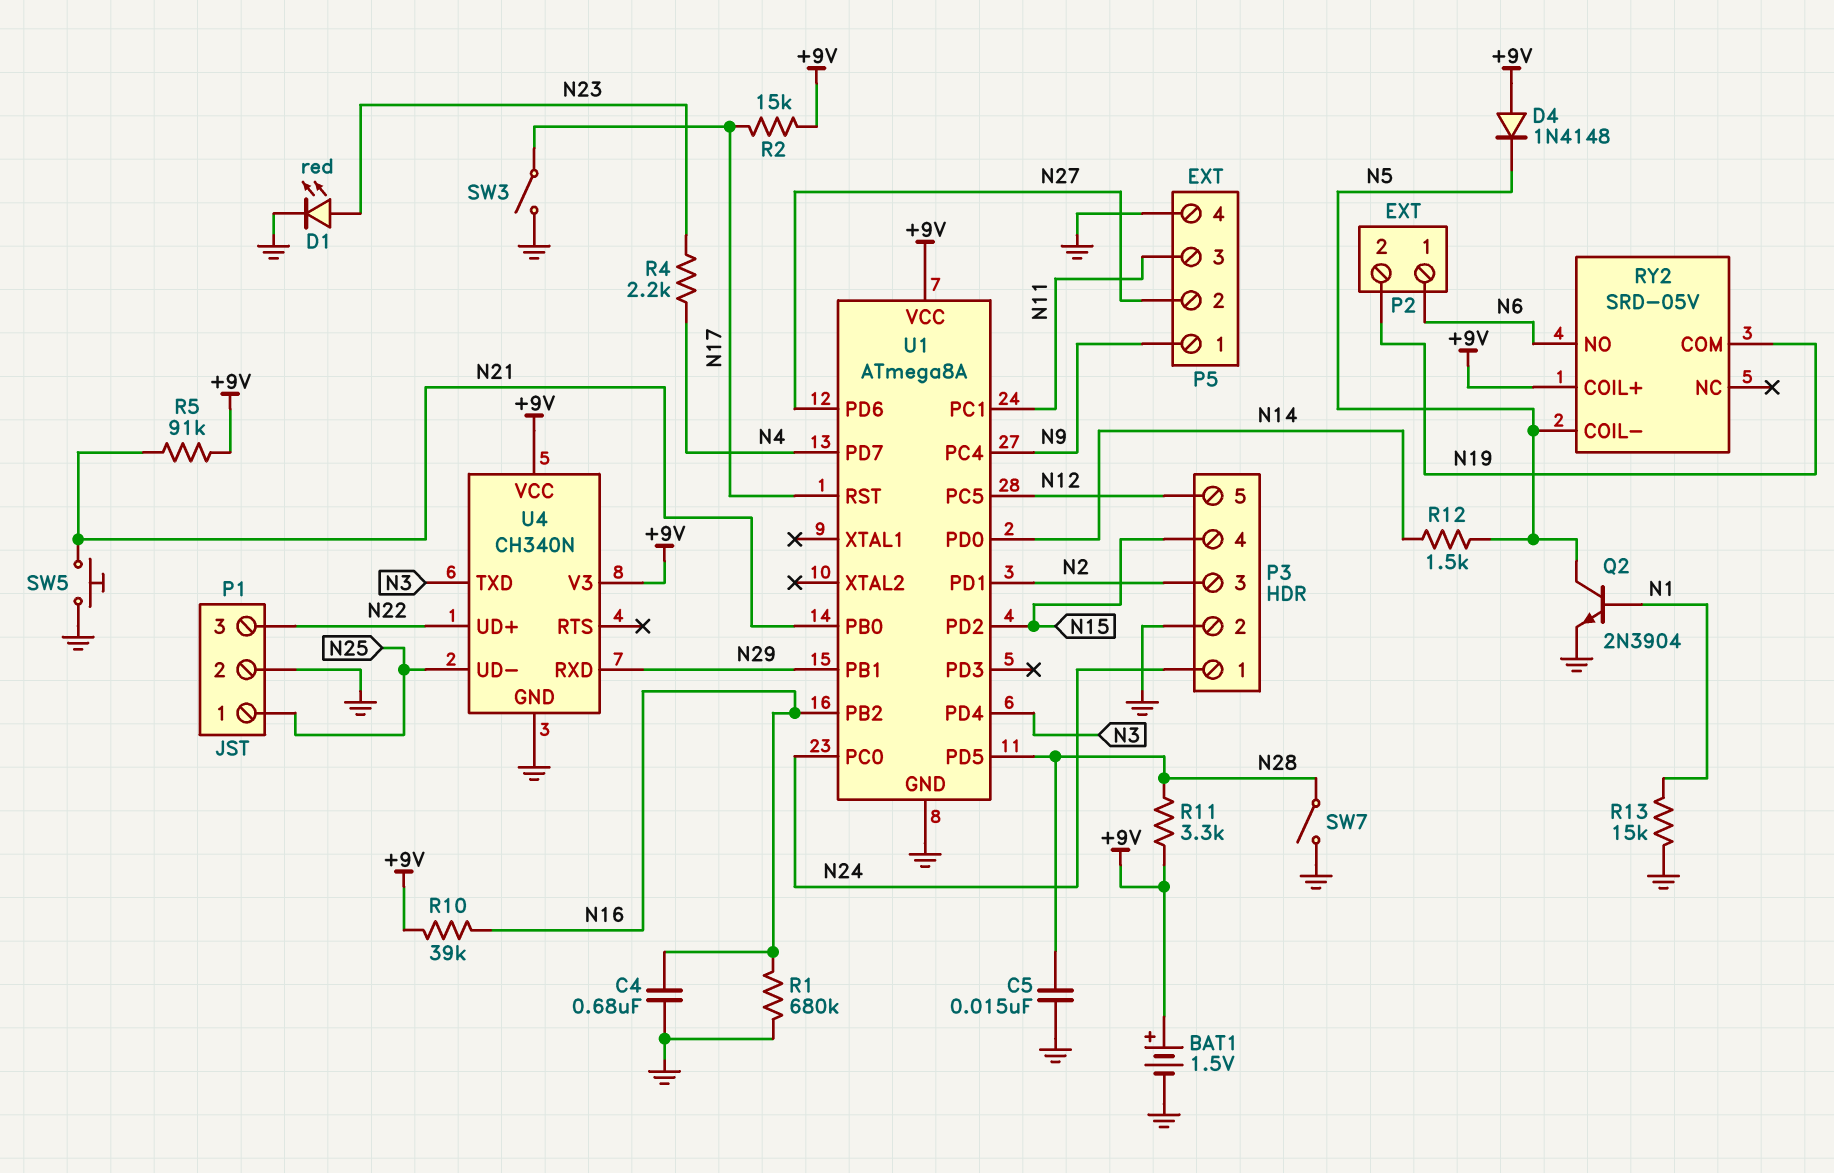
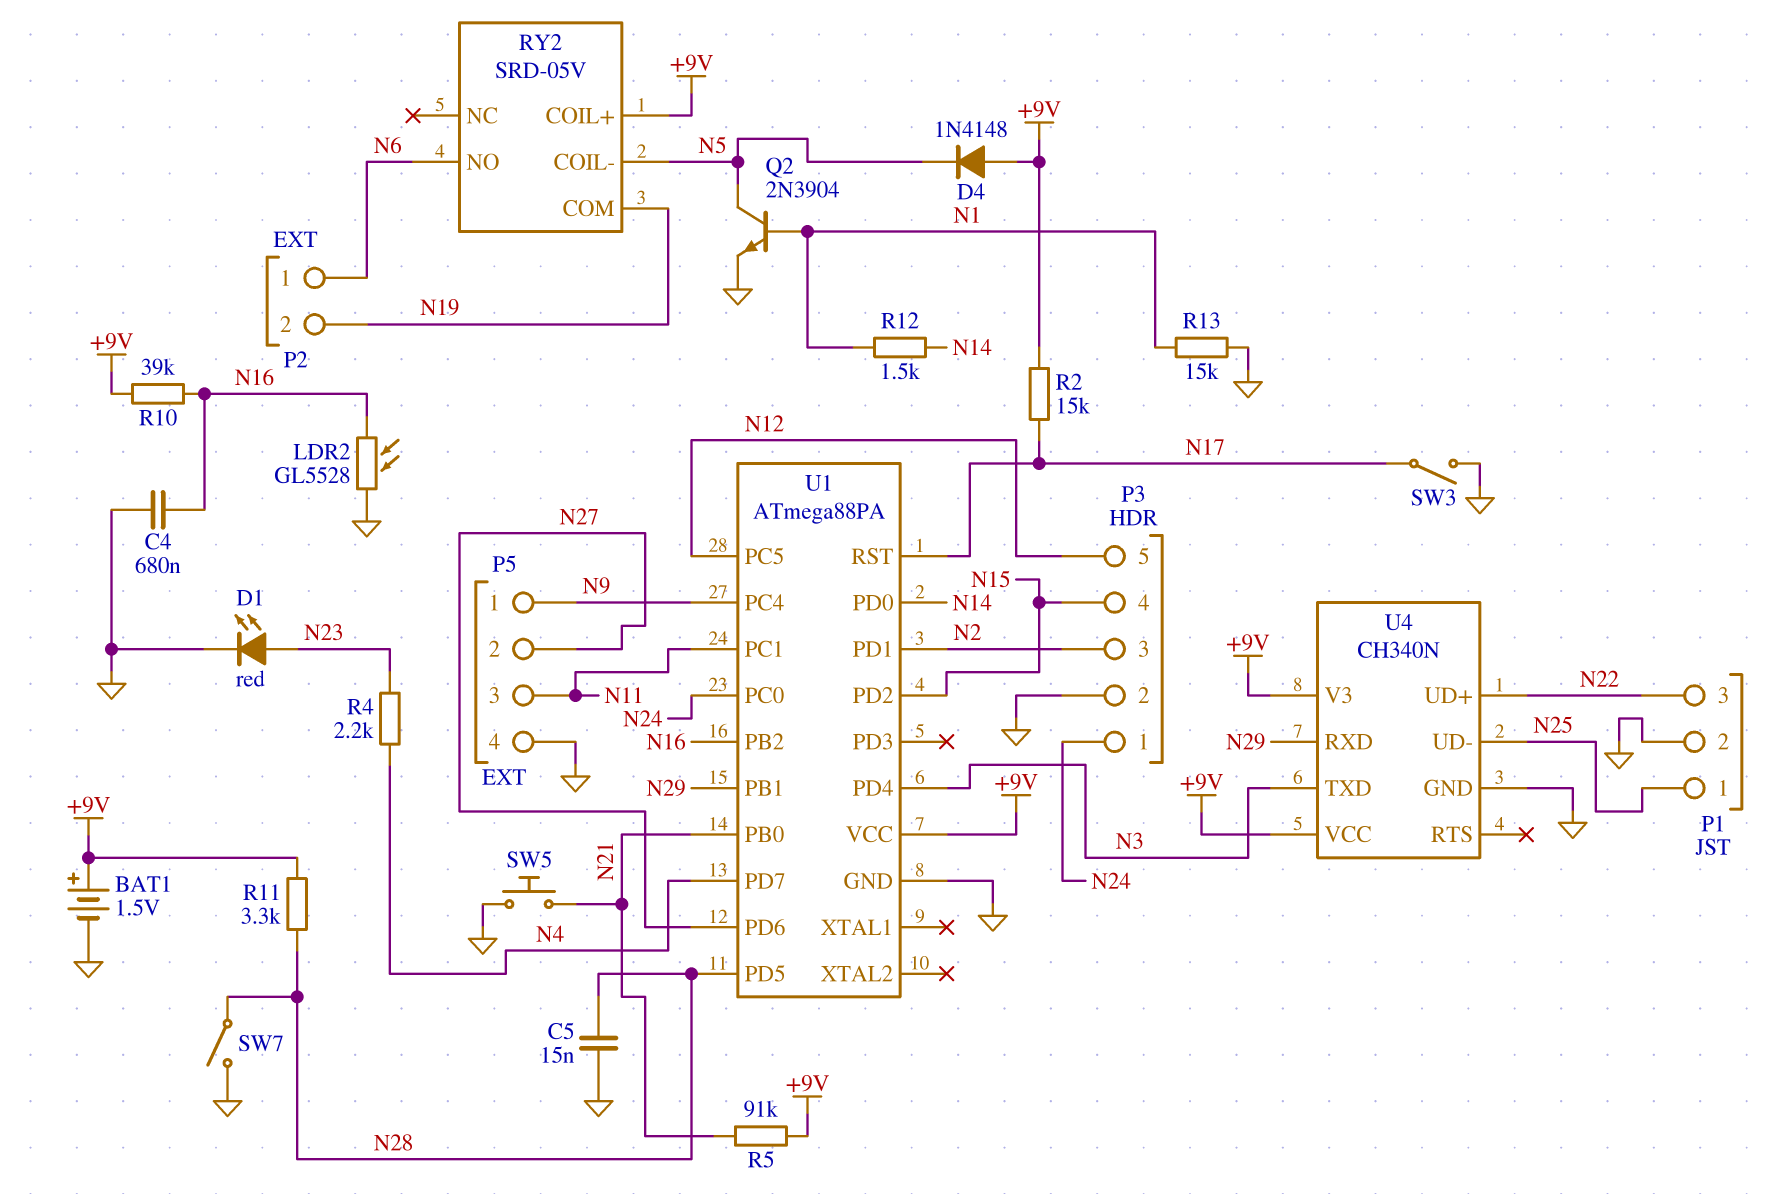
LDR2: none -> GL5528 (GND, N16)
R1: 680k (GND, N16) -> none
R12: 1.5k (N5, N14) -> 1.5k (N1, N14)
U1: ATmega8A -> ATmega88PA

